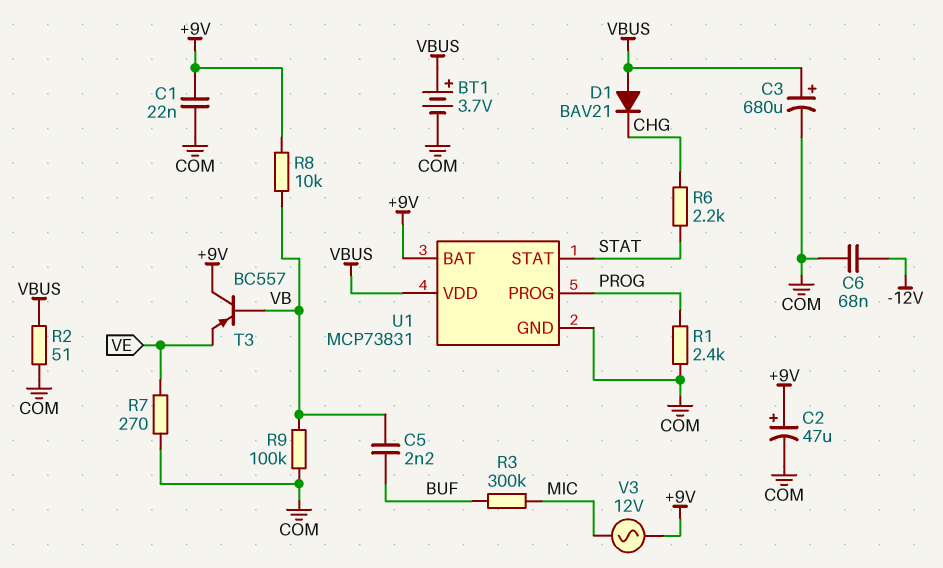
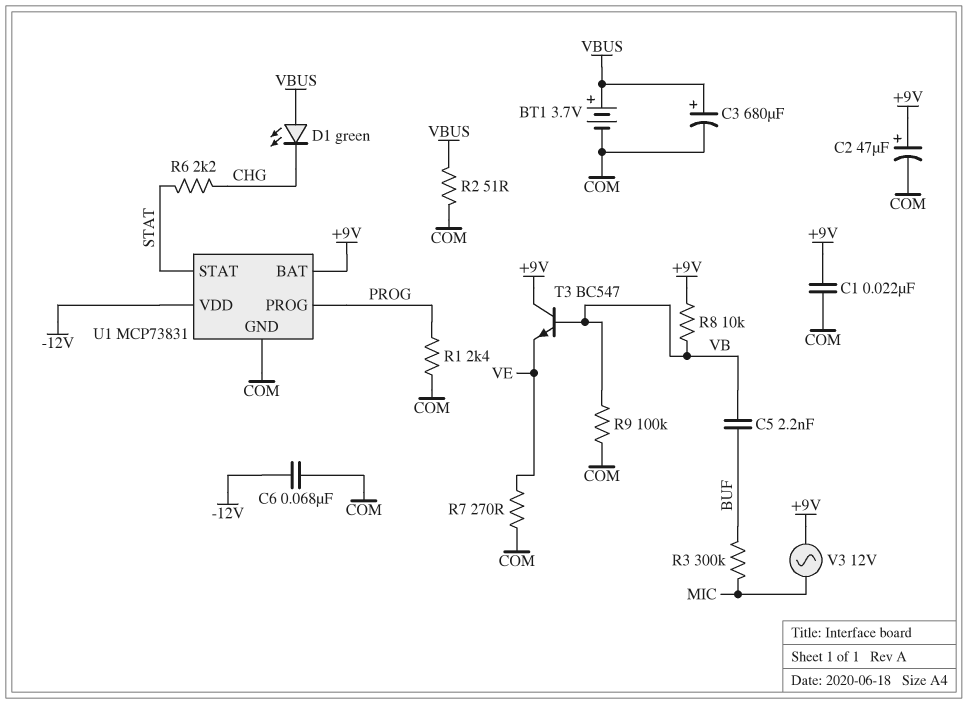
D1: diode BAV21 (A VBUS, K CHG) -> LED green (A VBUS, K CHG)
T3: PNP BC557 (B VB, C +9V, E VE) -> NPN BC547 (B VB, C +9V, E VE)
U1 pin VDD: VBUS -> -12V

